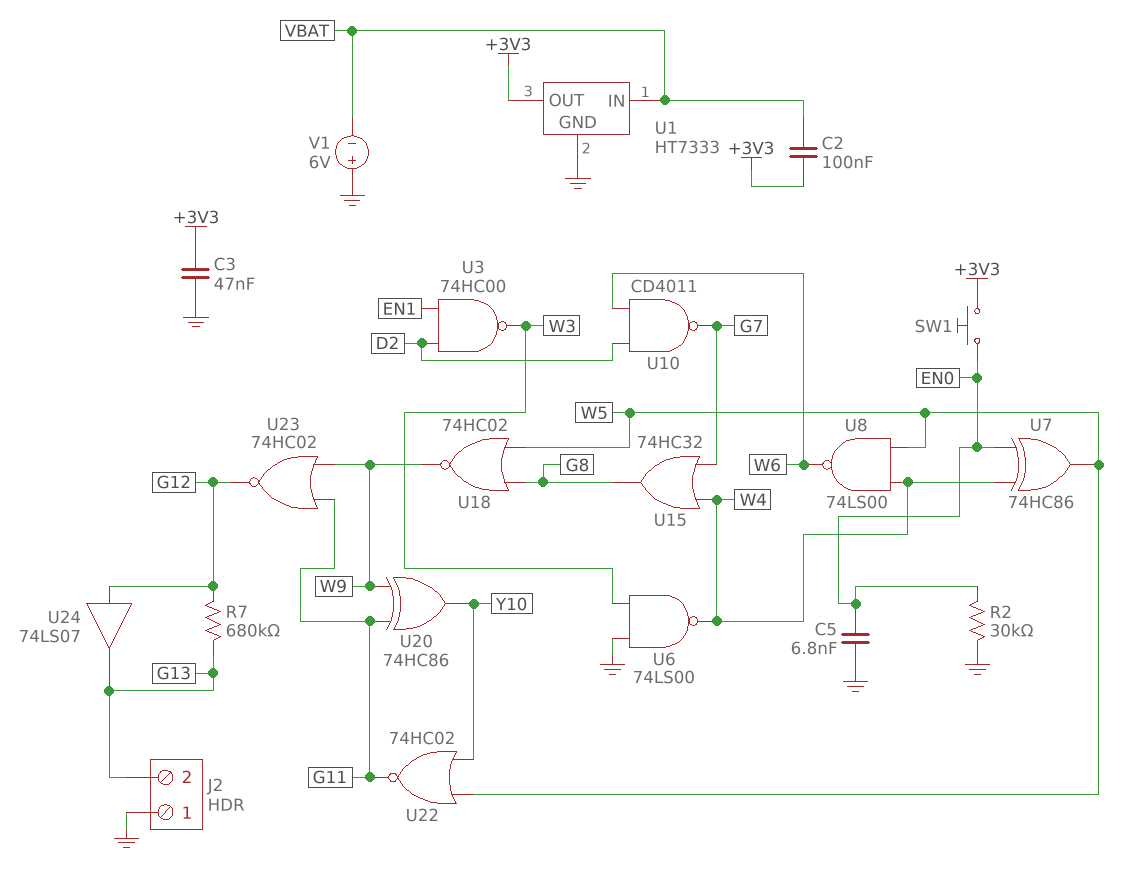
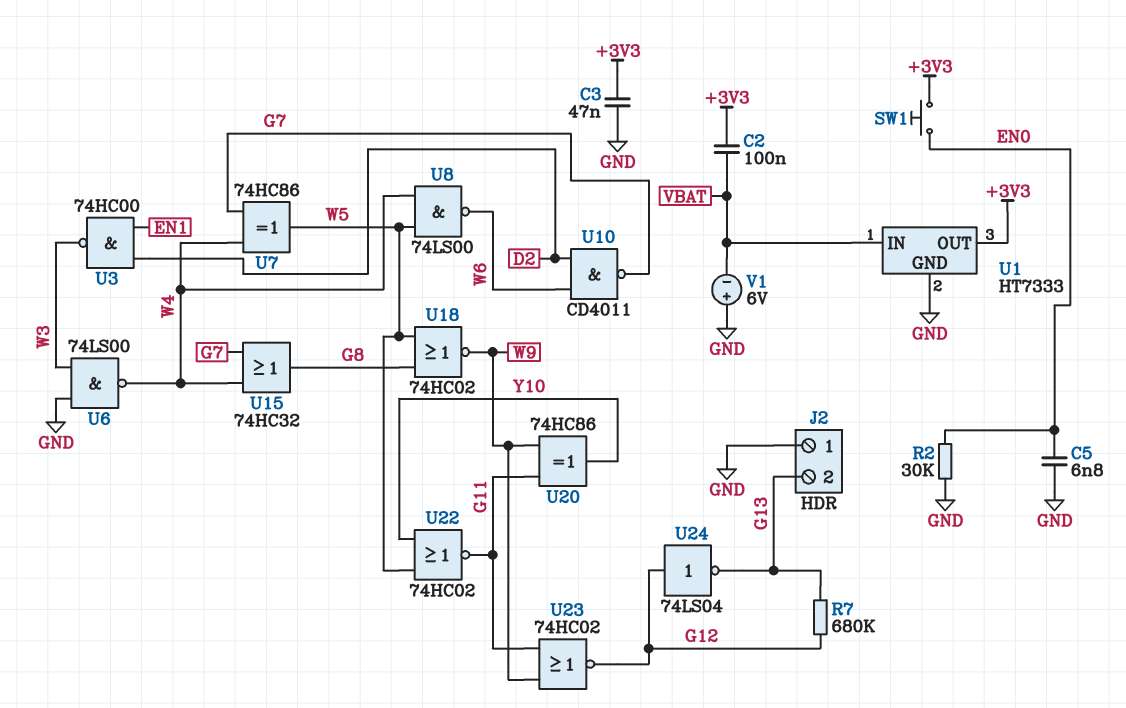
U7: XOR 74HC86 (in EN0, in W4, out W5) -> XOR 74HC86 (in G7, in W4, out W5)
U24: buffer 74LS07 (in G12, out G13) -> NOT 74LS04 (in G12, out G13)

